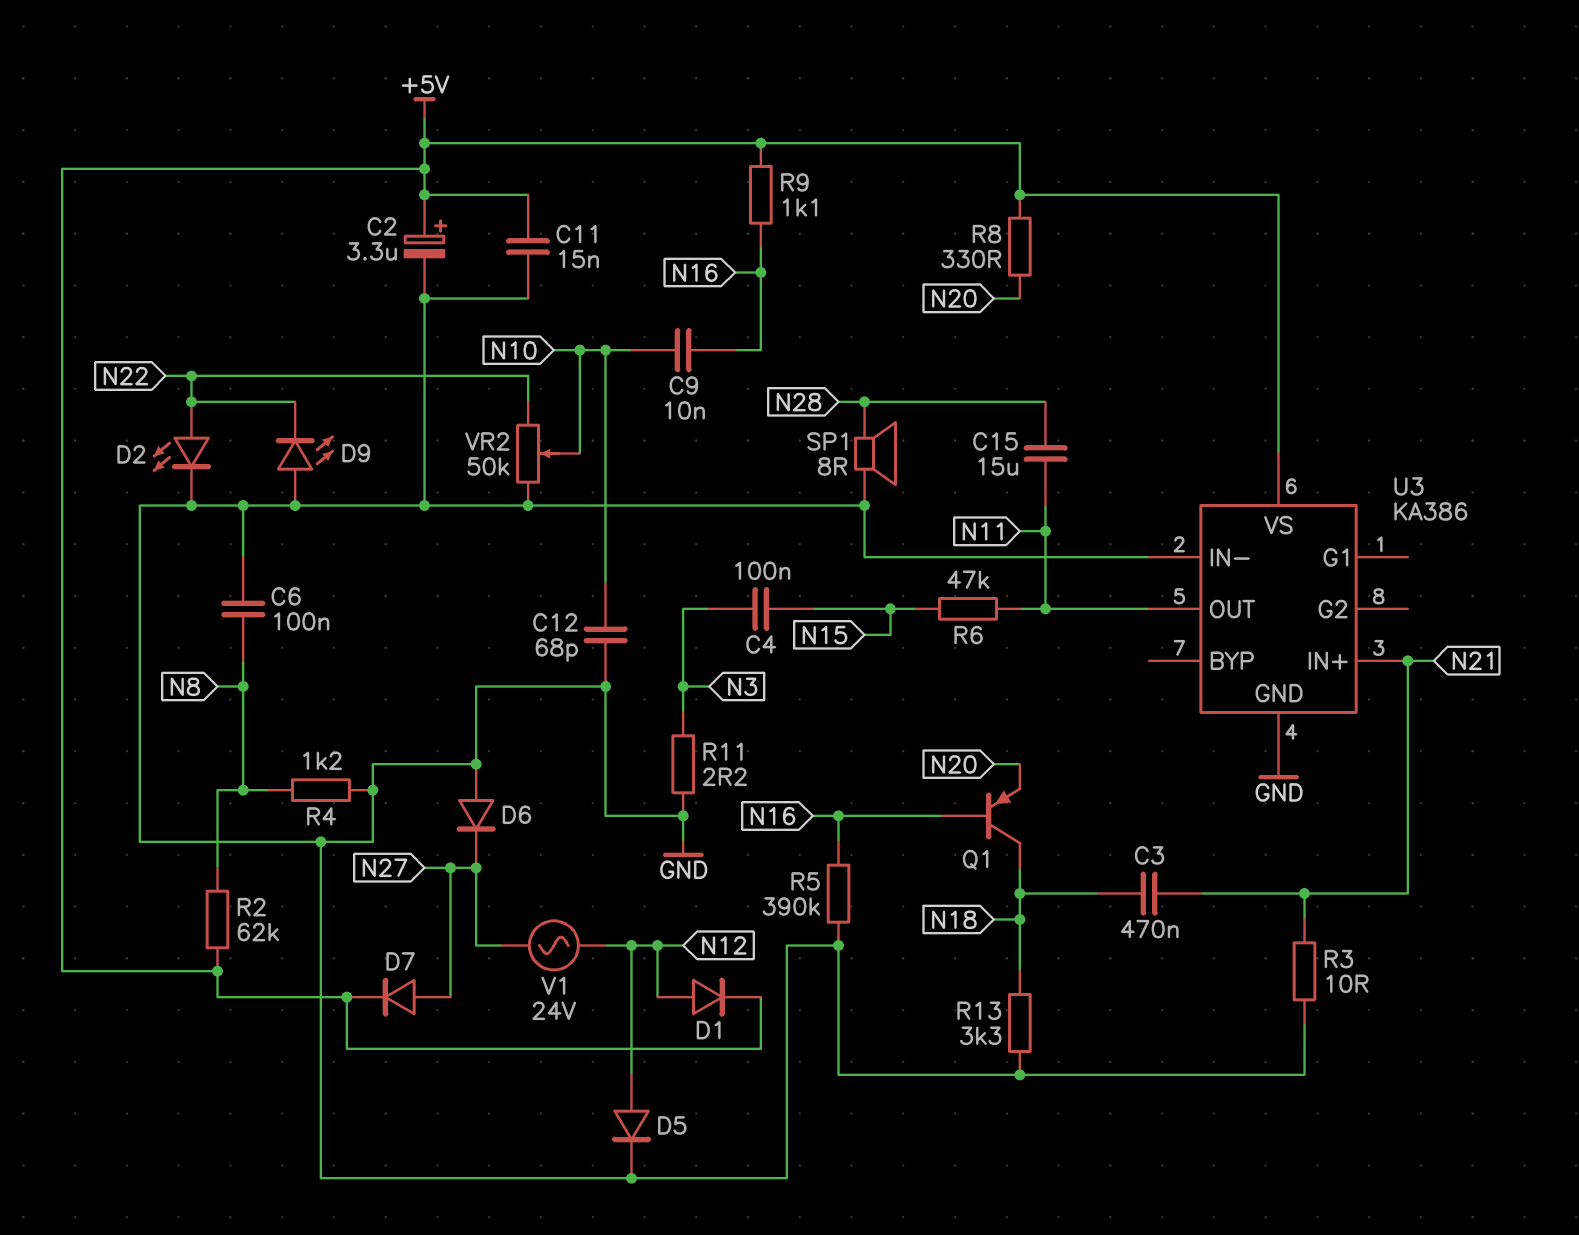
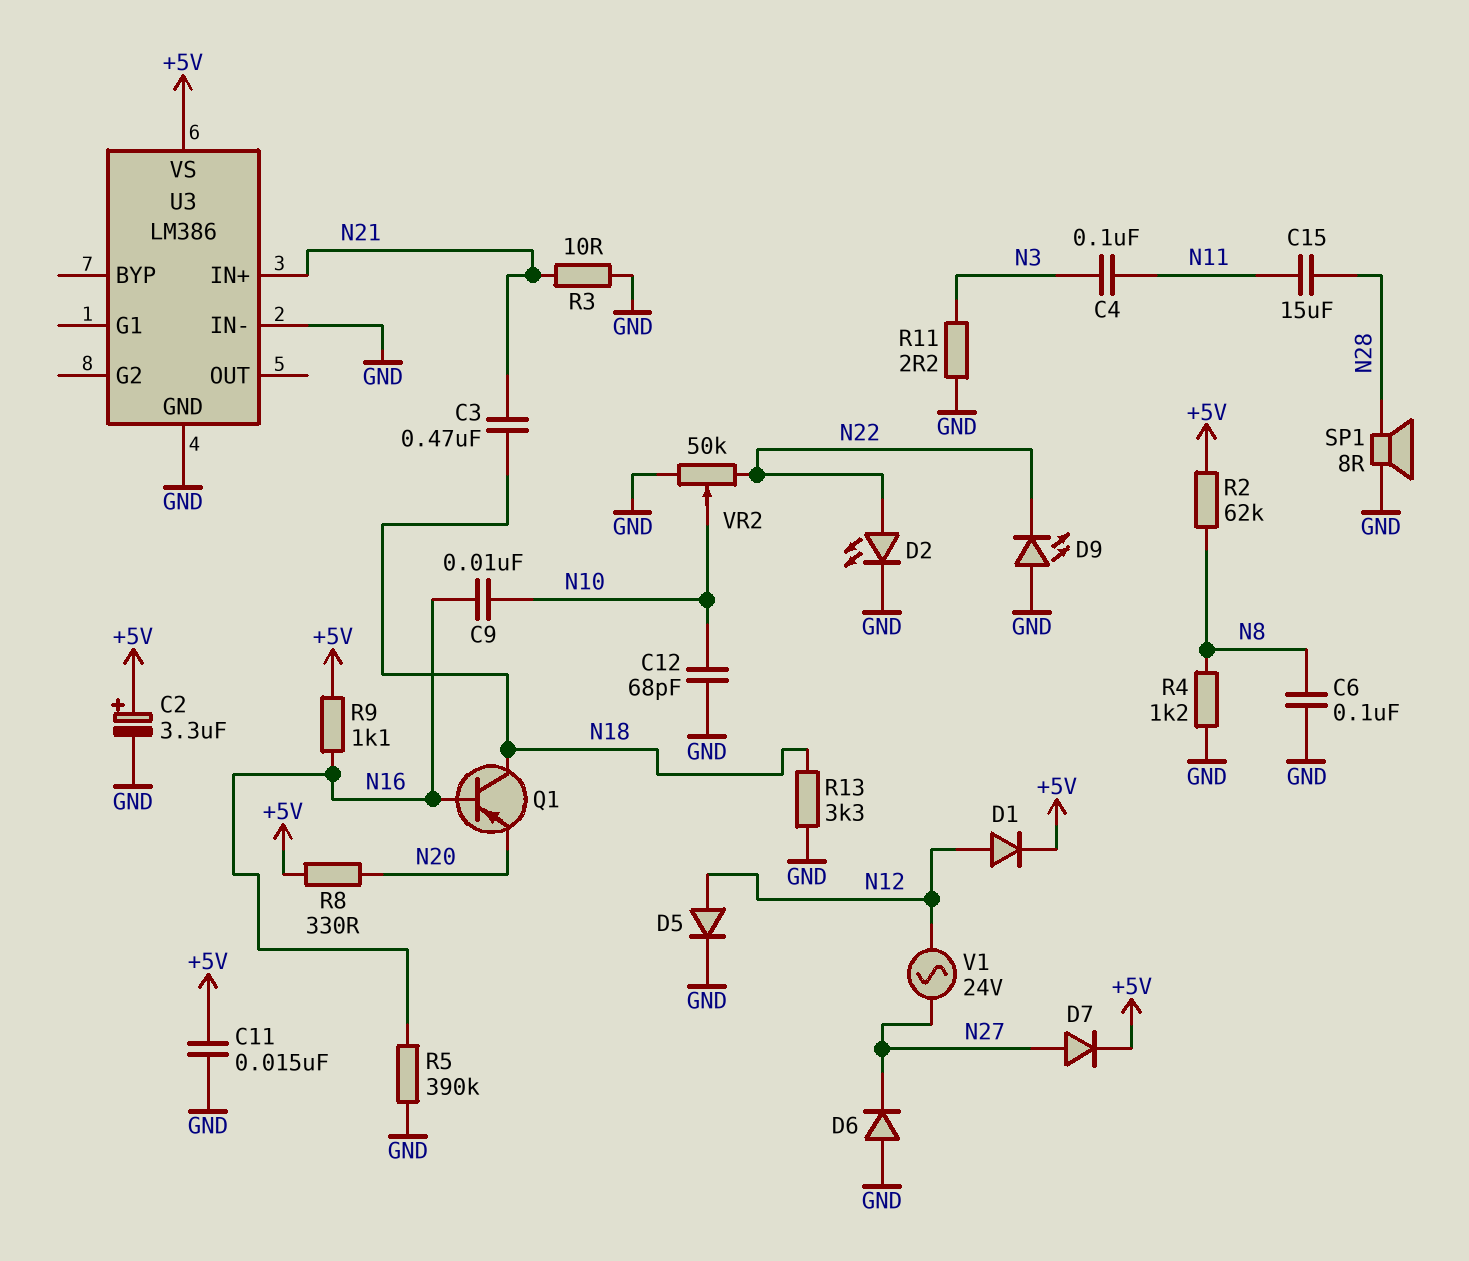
C4: 100nF (N3, N15) -> 100nF (N3, N11)
R6: 47k (N11, N15) -> none
U3: KA386 -> LM386
U3 pin OUT: N11 -> none

